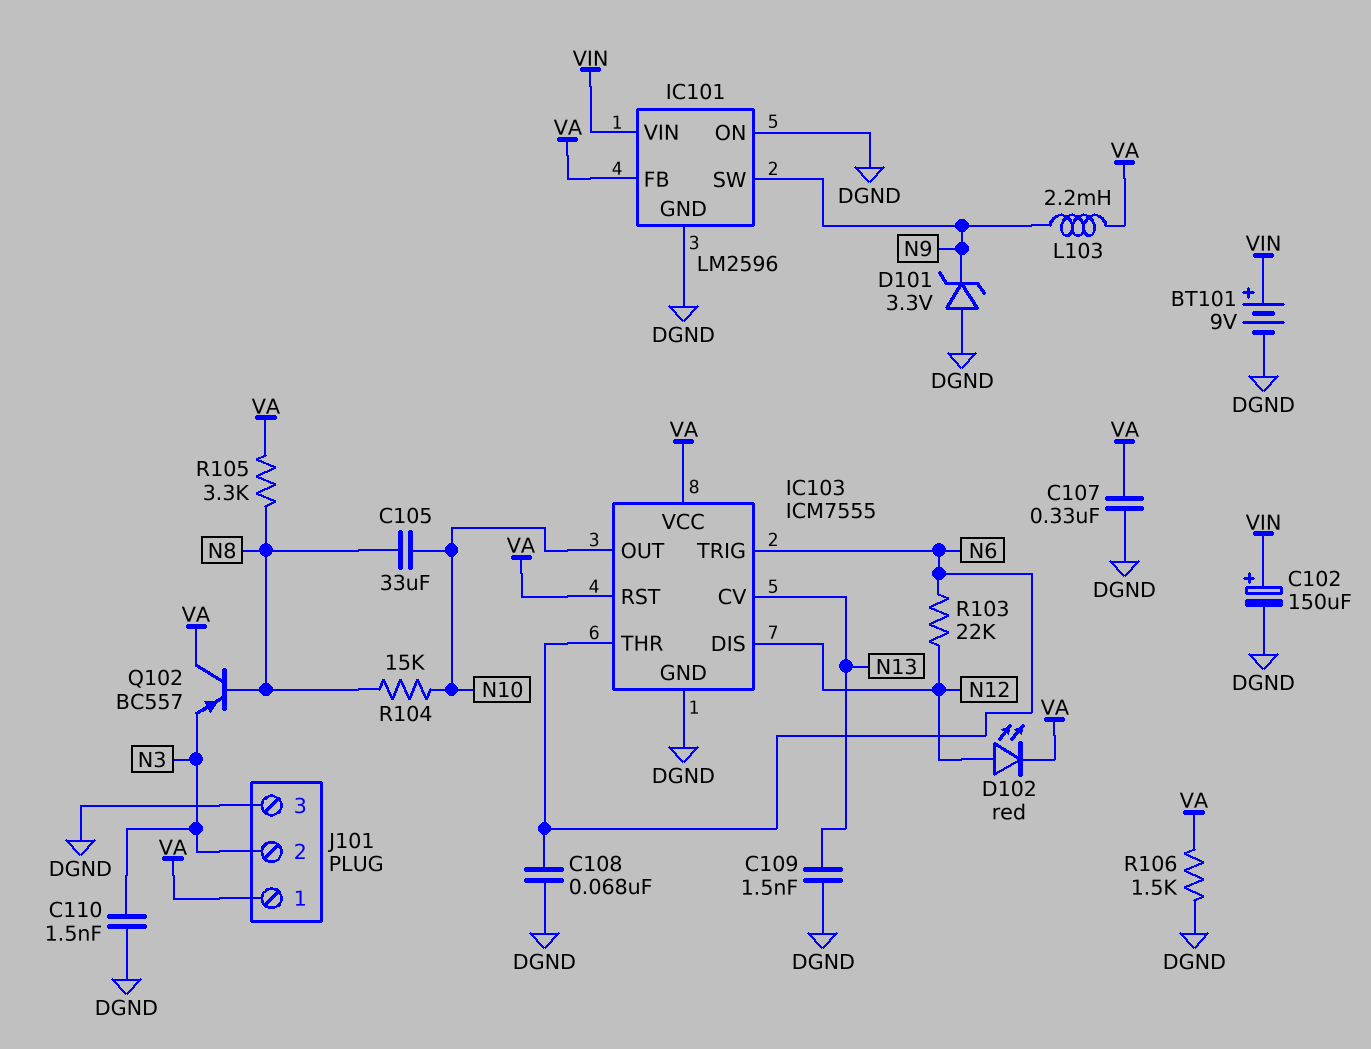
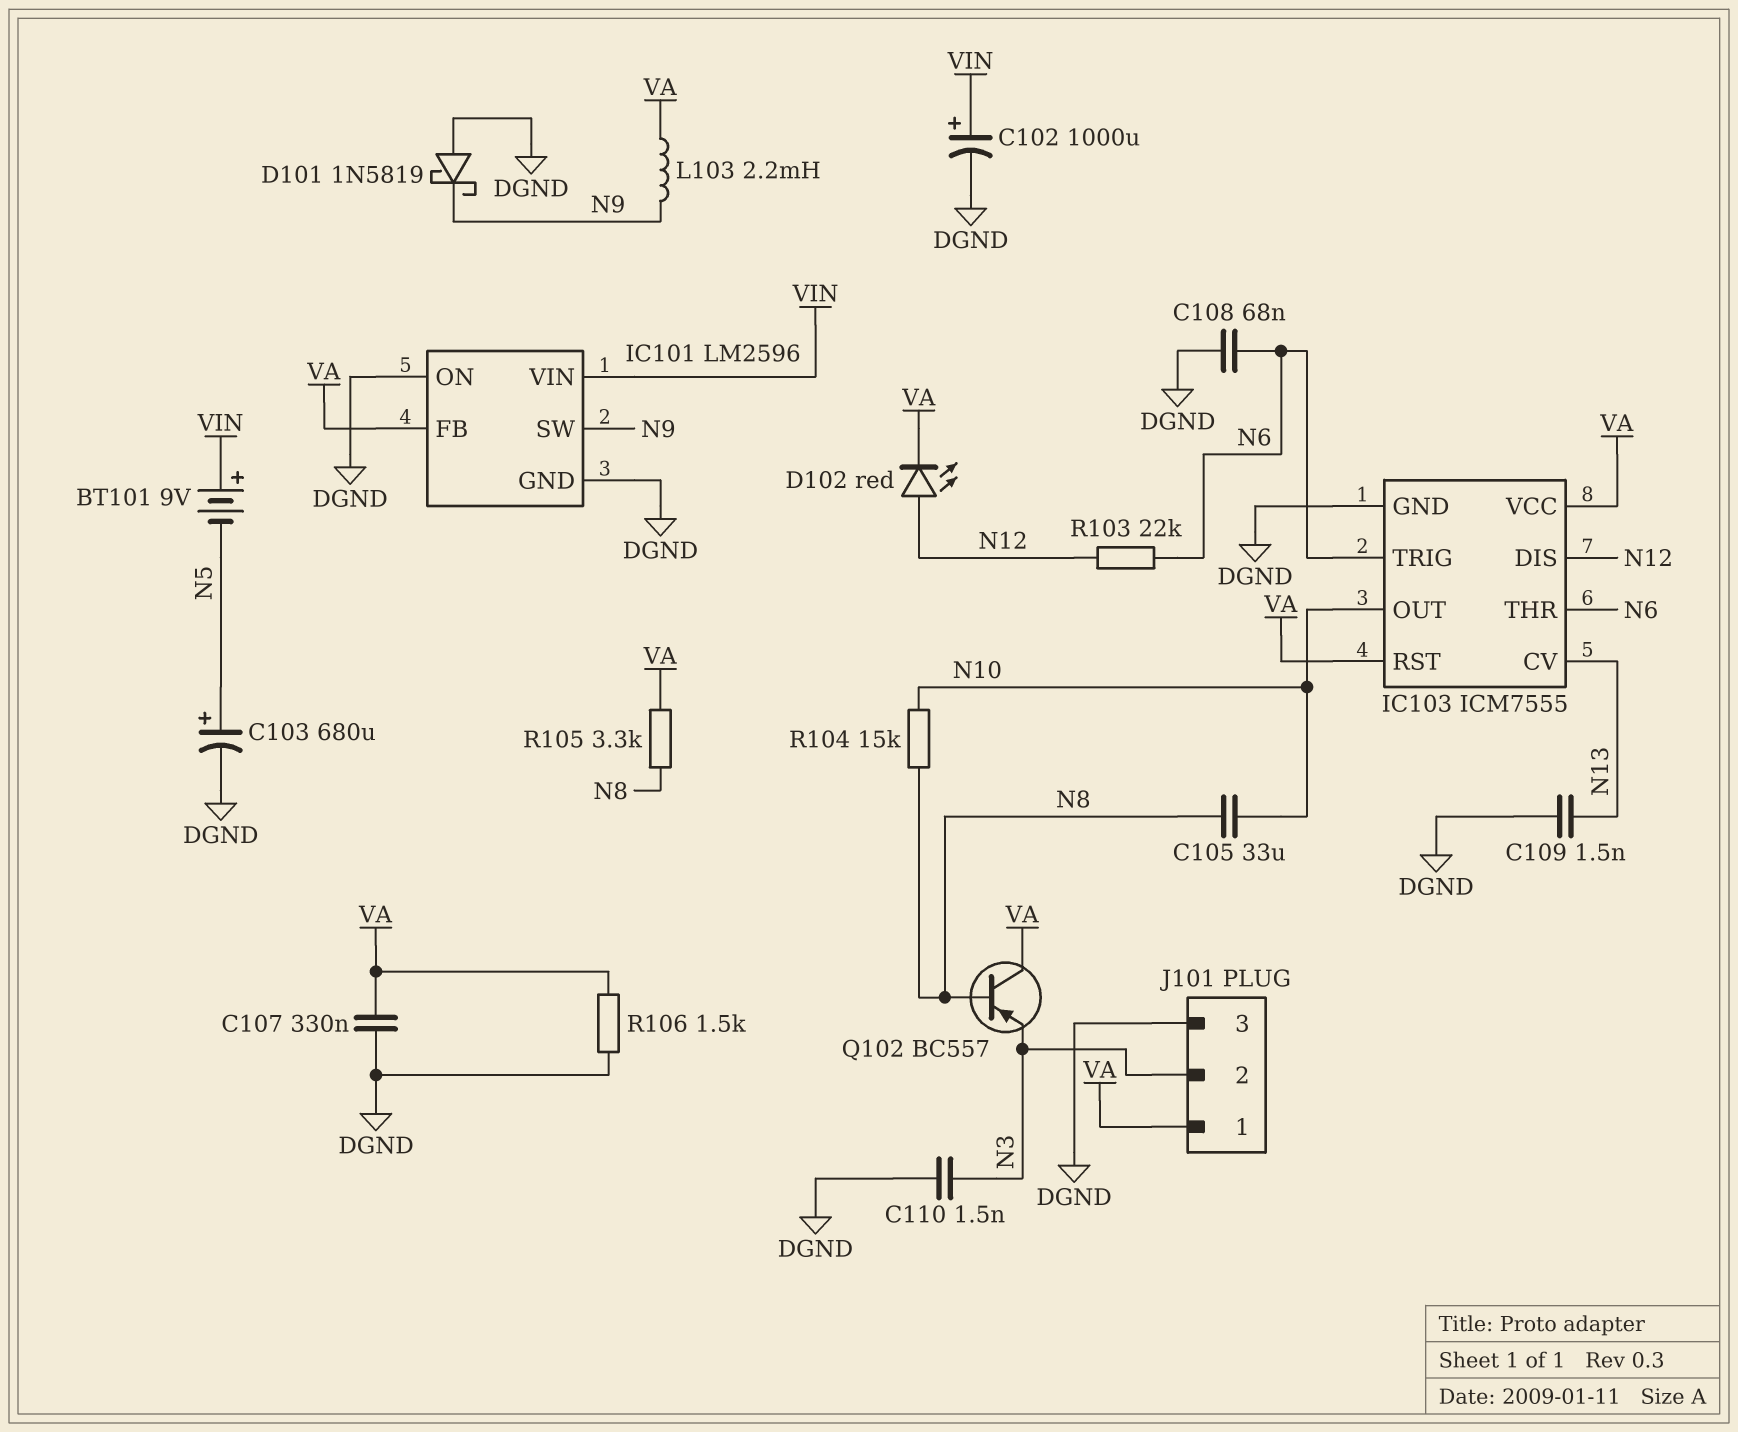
BT101: 9V (plus VIN, minus DGND) -> 9V (plus VIN, minus N5)
C102: 150uF (plus VIN, minus DGND) -> 1000uF (plus VIN, minus DGND)
C103: none -> 680uF (plus N5, minus DGND)
D101: zener 3.3V (A DGND, K N9) -> schottky 1N5819 (A DGND, K N9)

